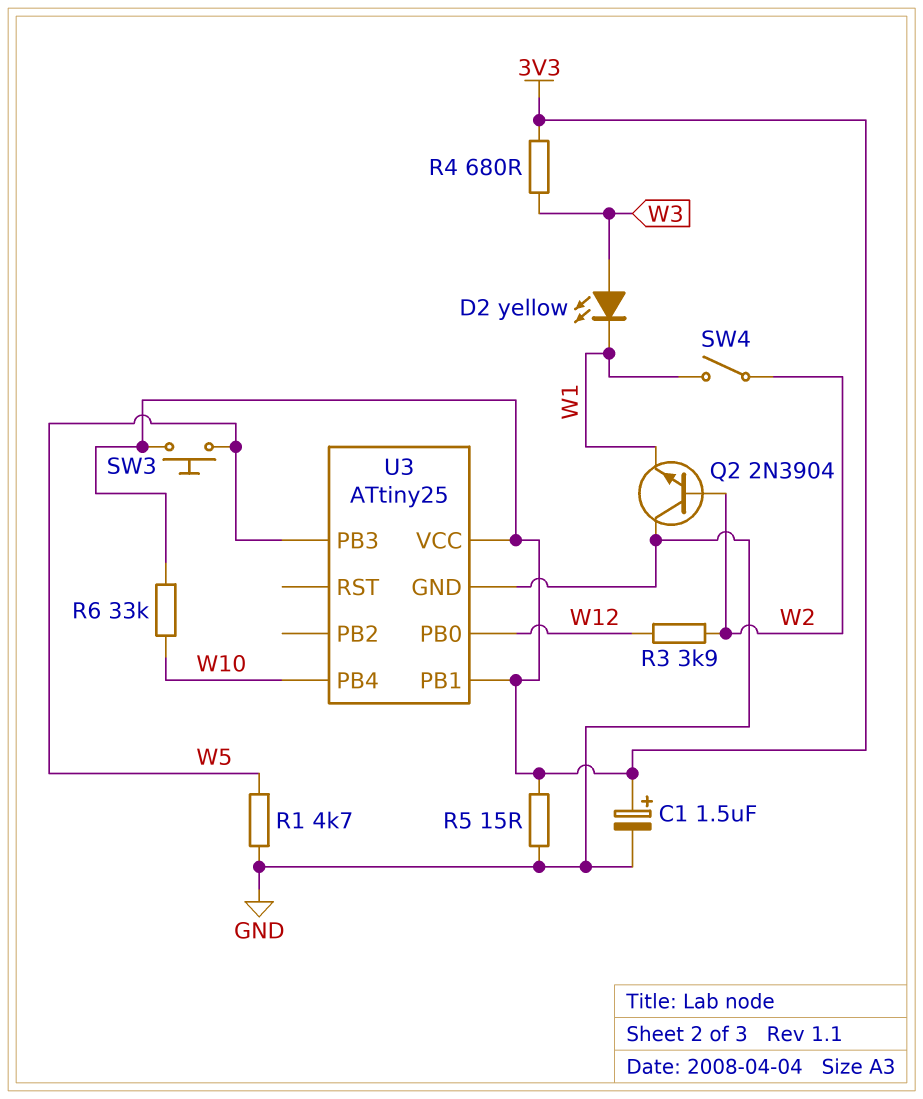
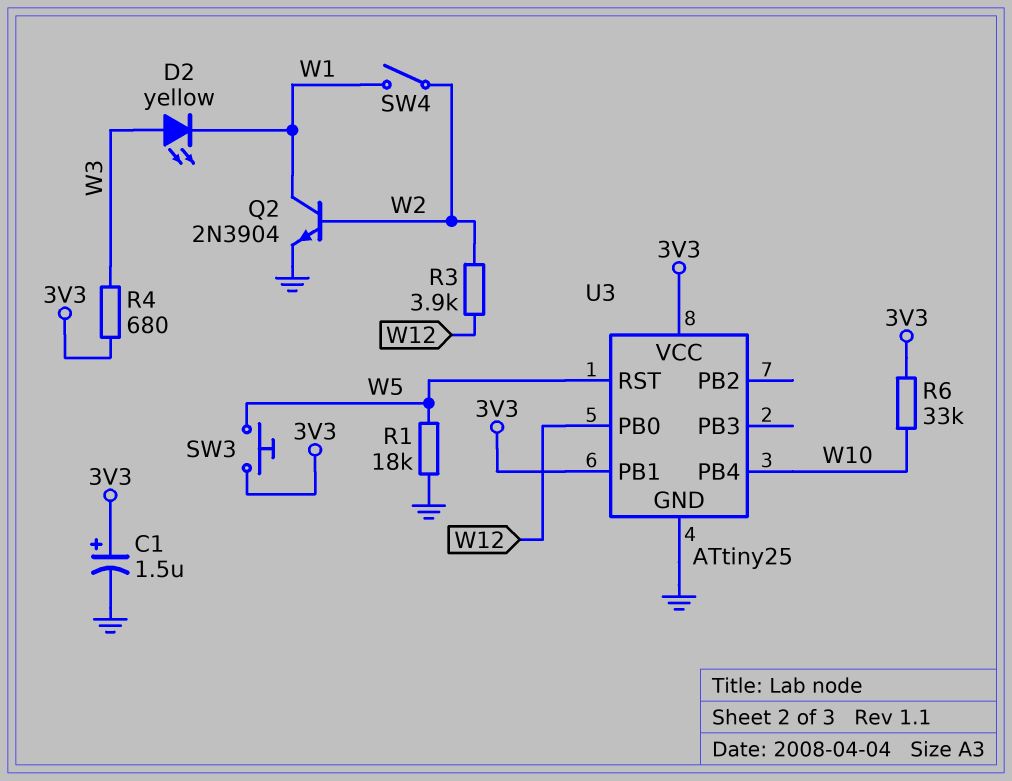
Q2: NPN 2N3904 (B W2, C GND, E W1) -> NPN 2N3904 (B W2, C W1, E GND)
R1: 4.7k (GND, W5) -> 18k (GND, W5)
R5: 15 (3V3, GND) -> none
U3 pin PB3: W5 -> none
U3 pin RST: none -> W5

